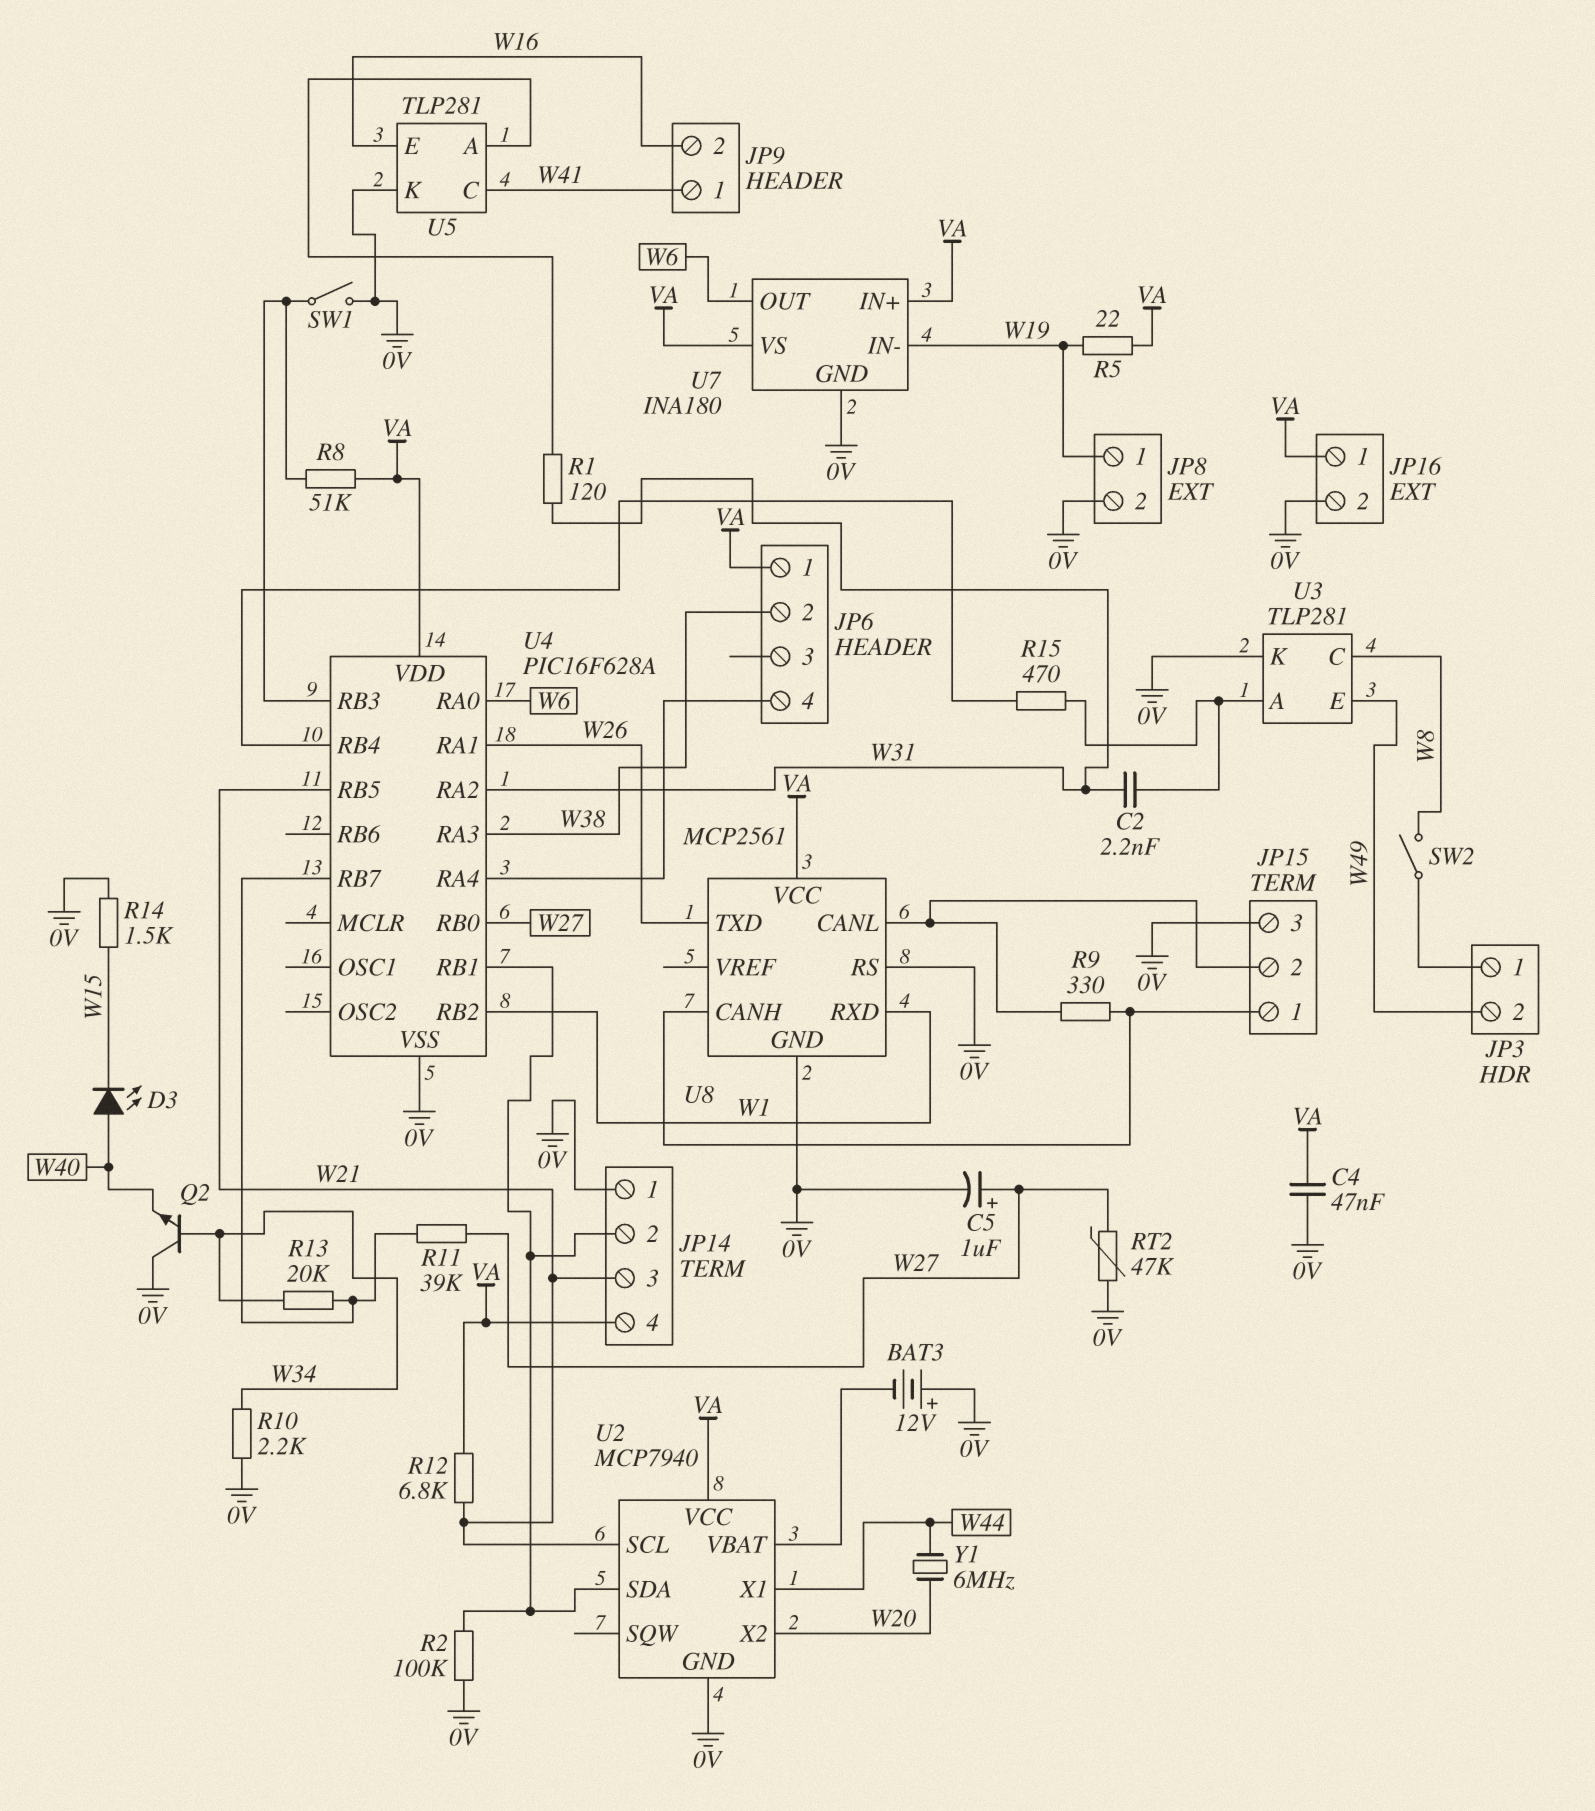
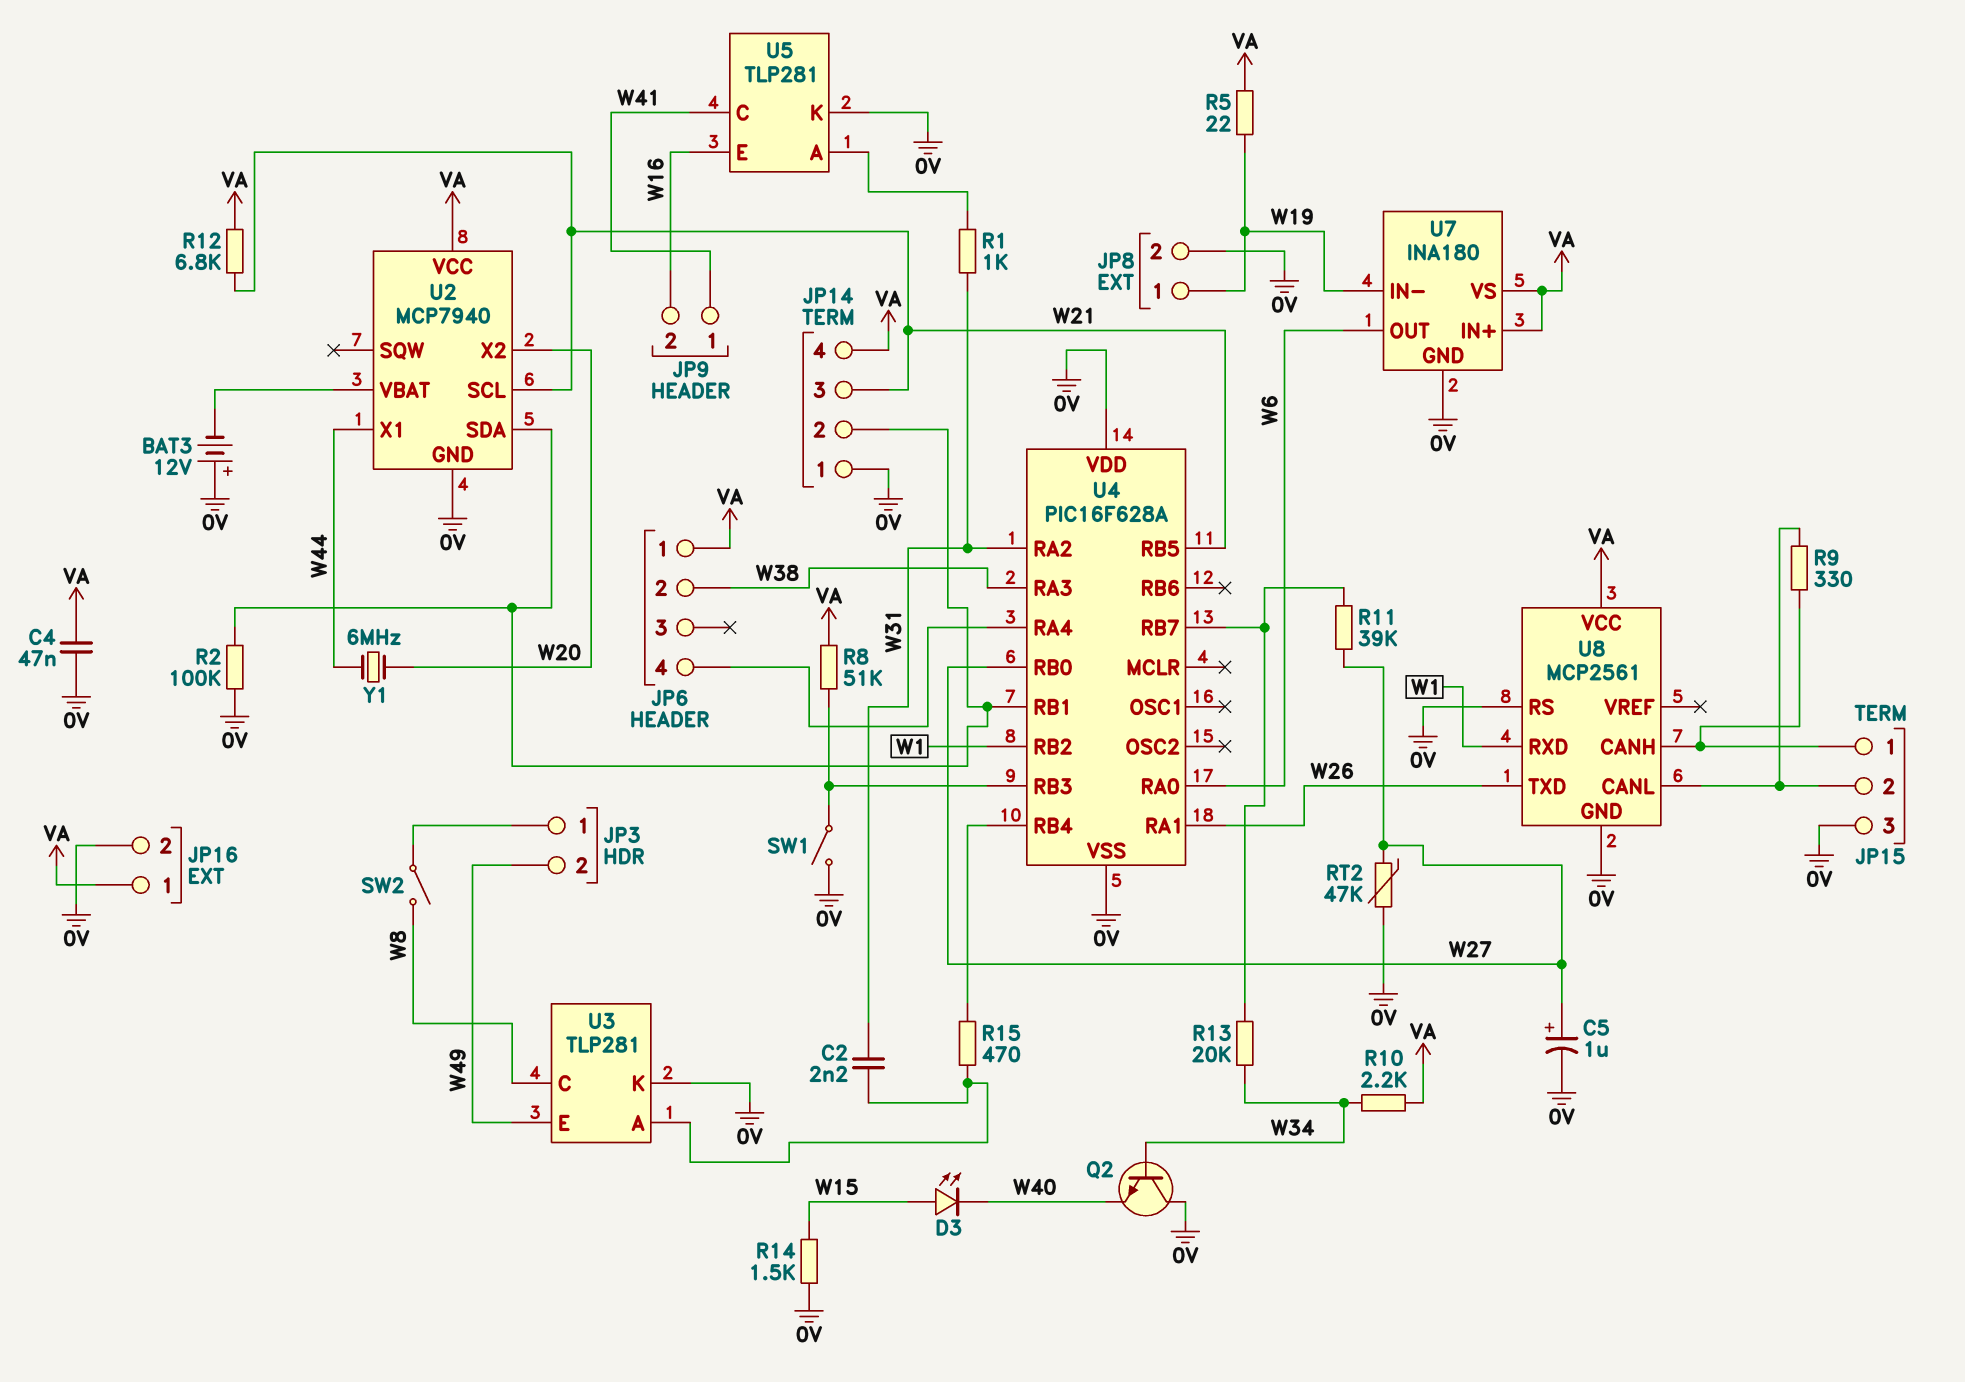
D3: LED (A W40, K W15) -> LED (A W15, K W40)
R1: 120 (U5/A, W31) -> 1k (U5/A, W31)
R10: 2.2k (0V, W34) -> 2.2k (VA, W34)
U4 pin VDD: VA -> 0V

